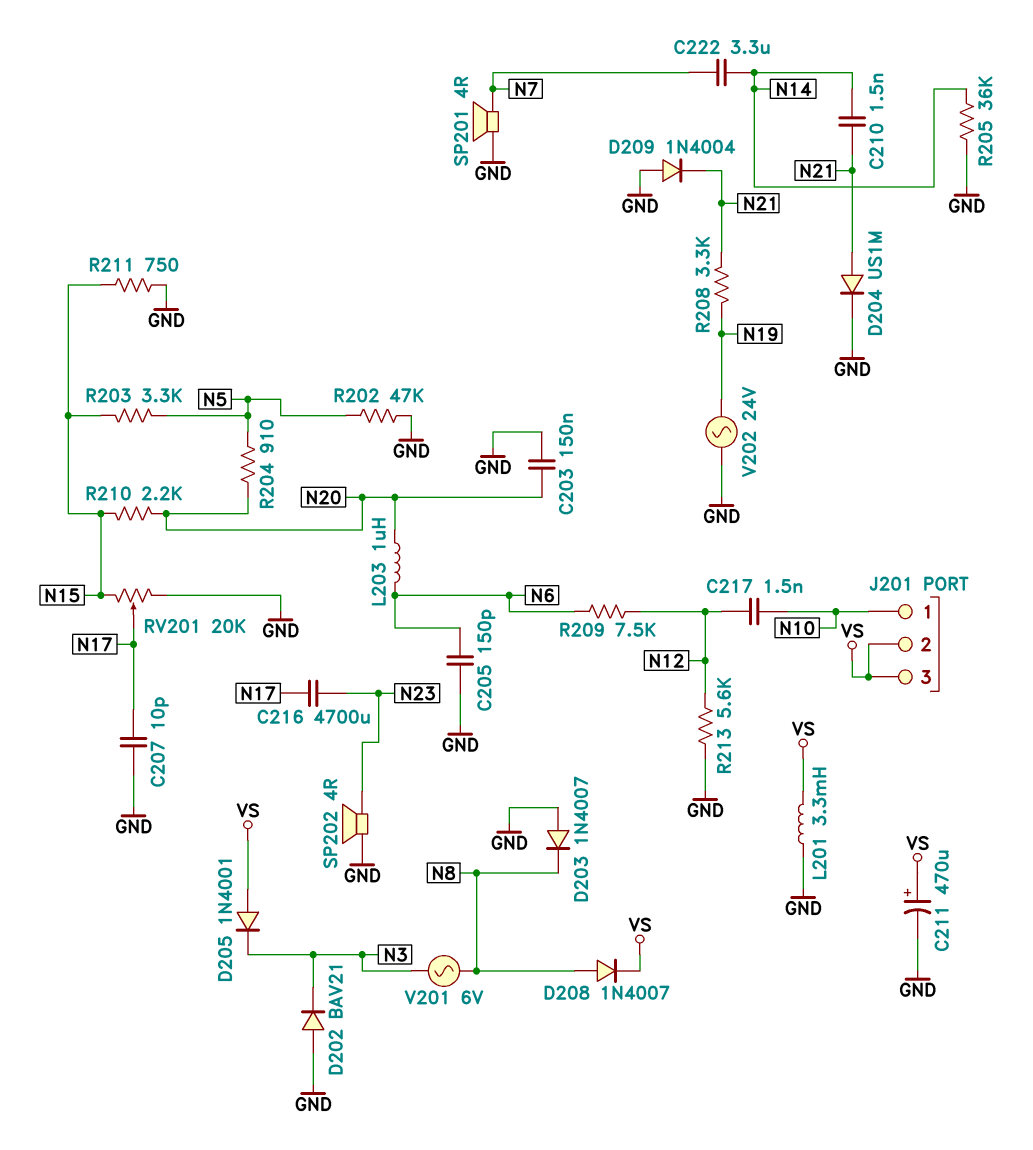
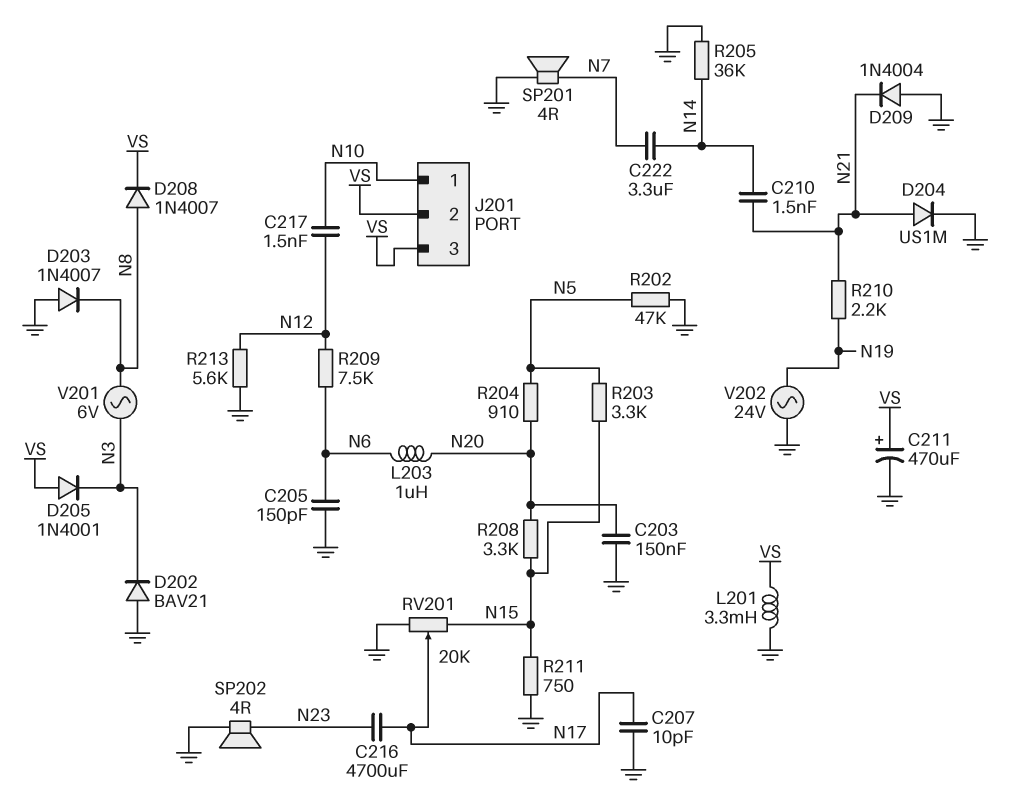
R208: 3.3k (N19, N21) -> 3.3k (N15, N20)
R210: 2.2k (N15, N20) -> 2.2k (N19, N21)

